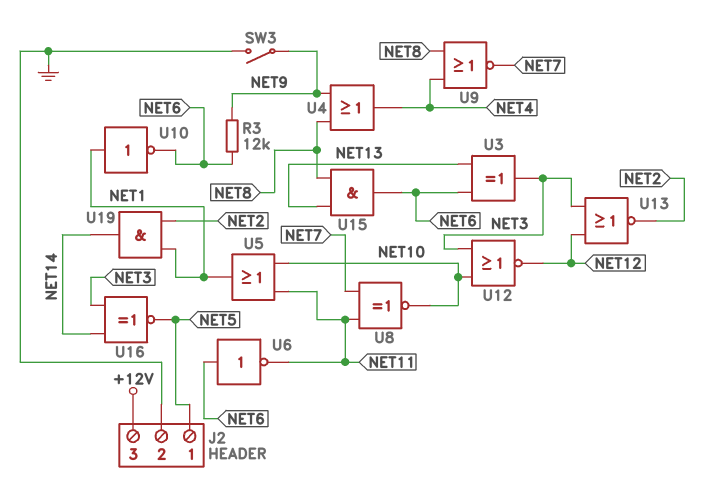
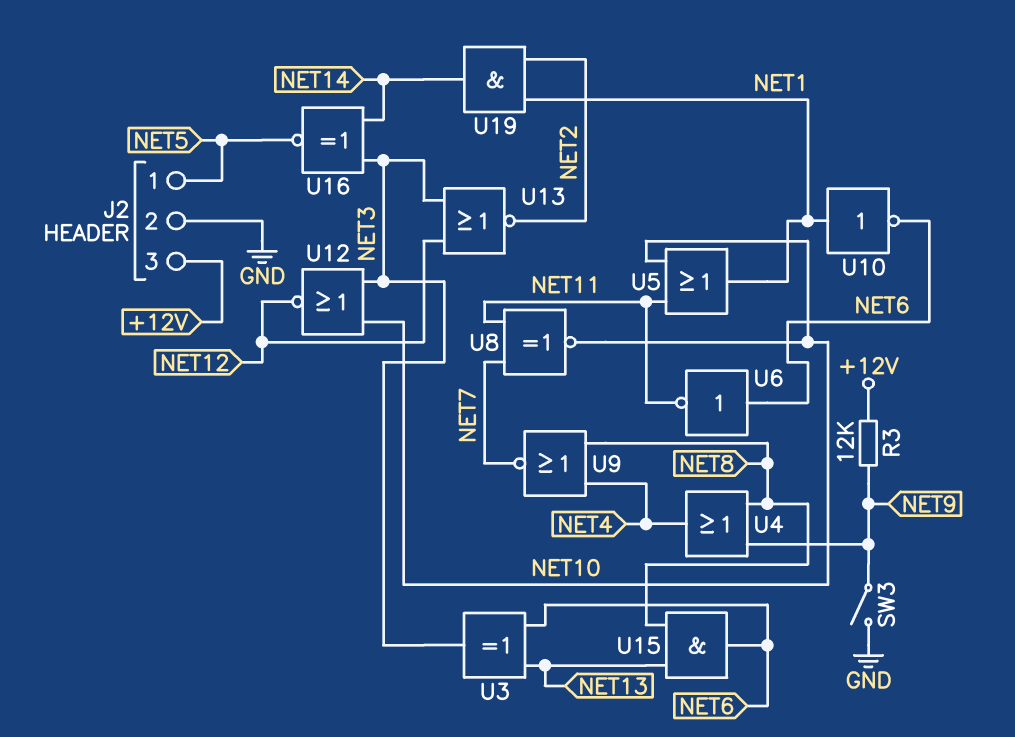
R3: 12k (NET6, NET9) -> 12k (+12V, NET9)

